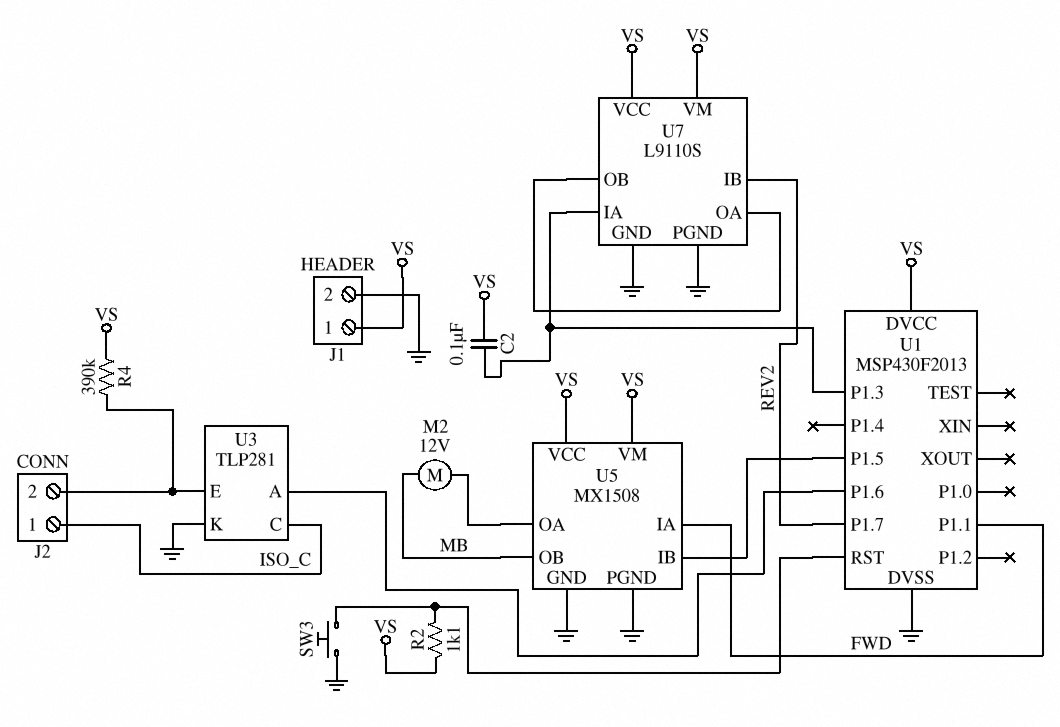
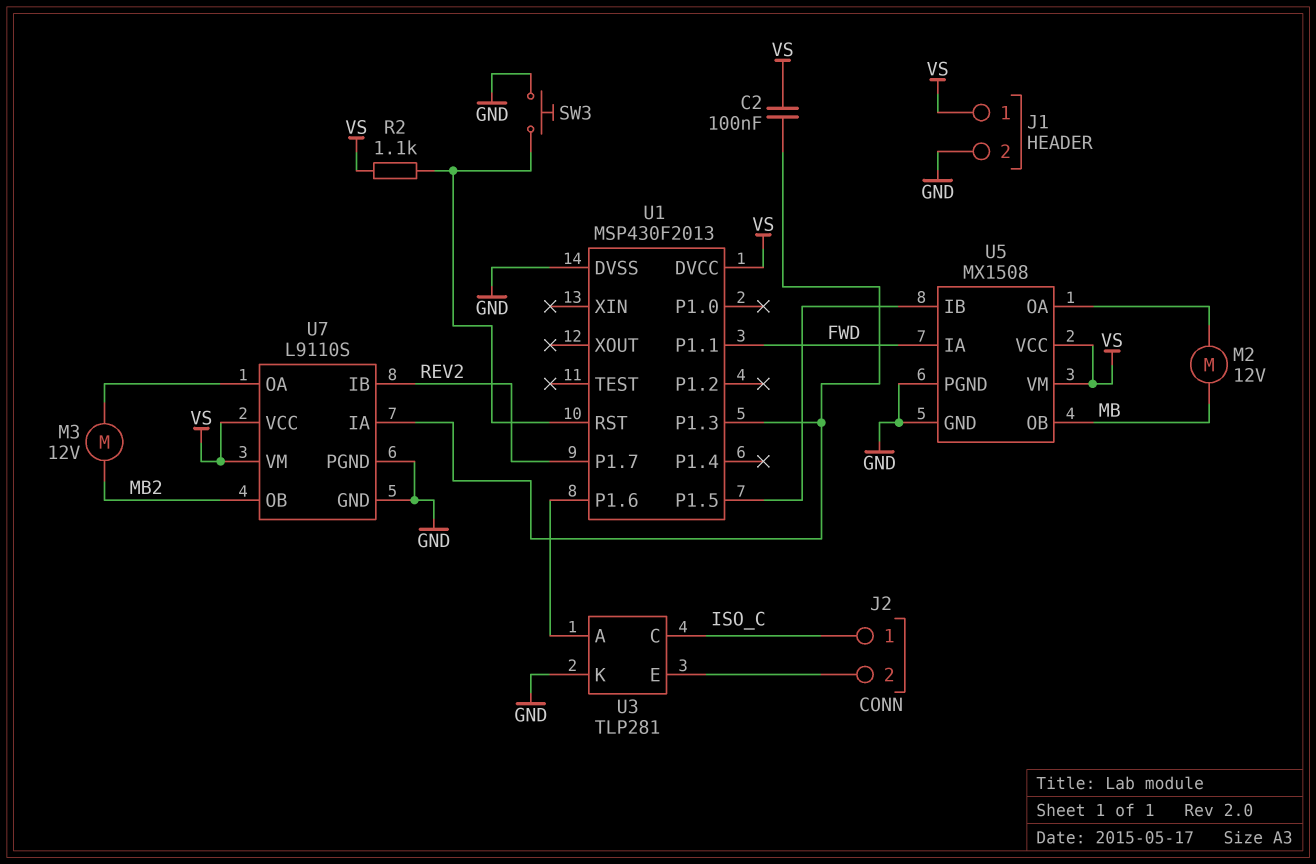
M3: none -> motor 12V (MB2, U7/OA)
R4: 390k (J2/2, VS) -> none
U7 pin OB: U7/OA -> MB2

